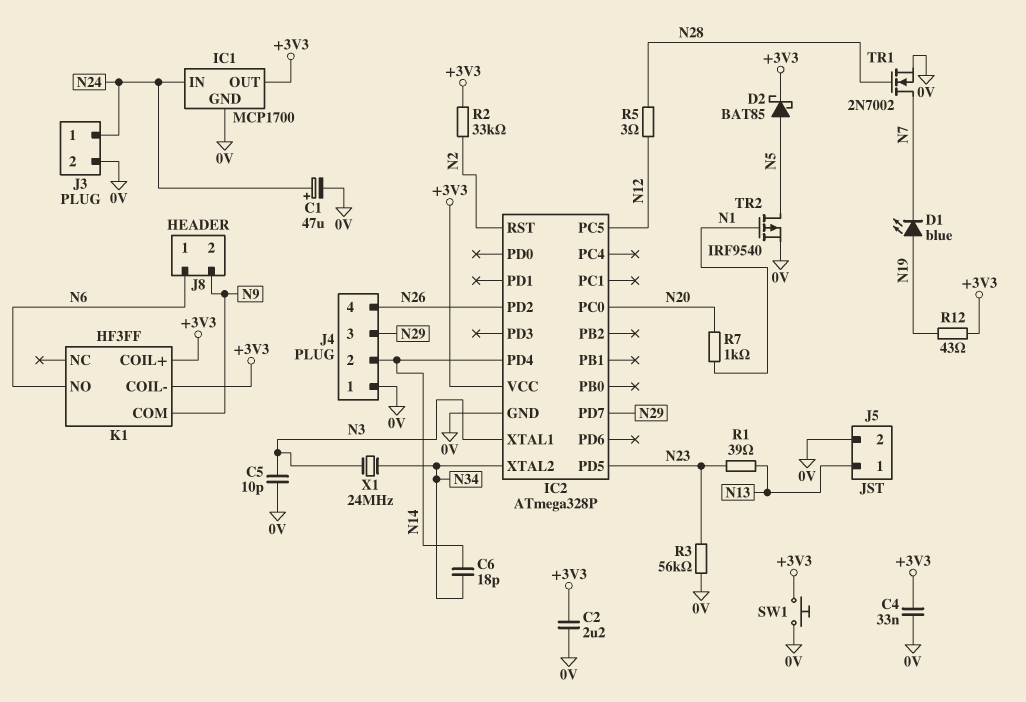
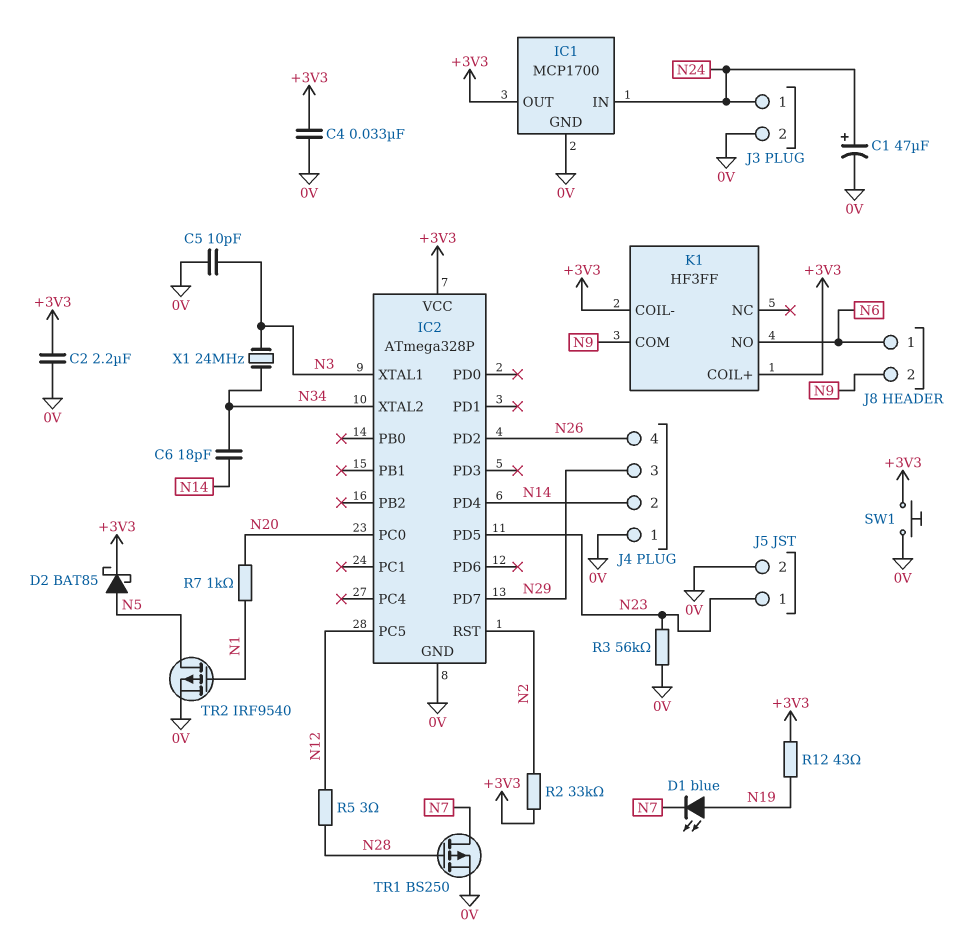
J5 pin 1: N13 -> N23
R1: 39 (N13, N23) -> none
TR1: NMOS 2N7002 (G N28, D N7, S 0V) -> PMOS BS250 (G N28, D N7, S 0V)

